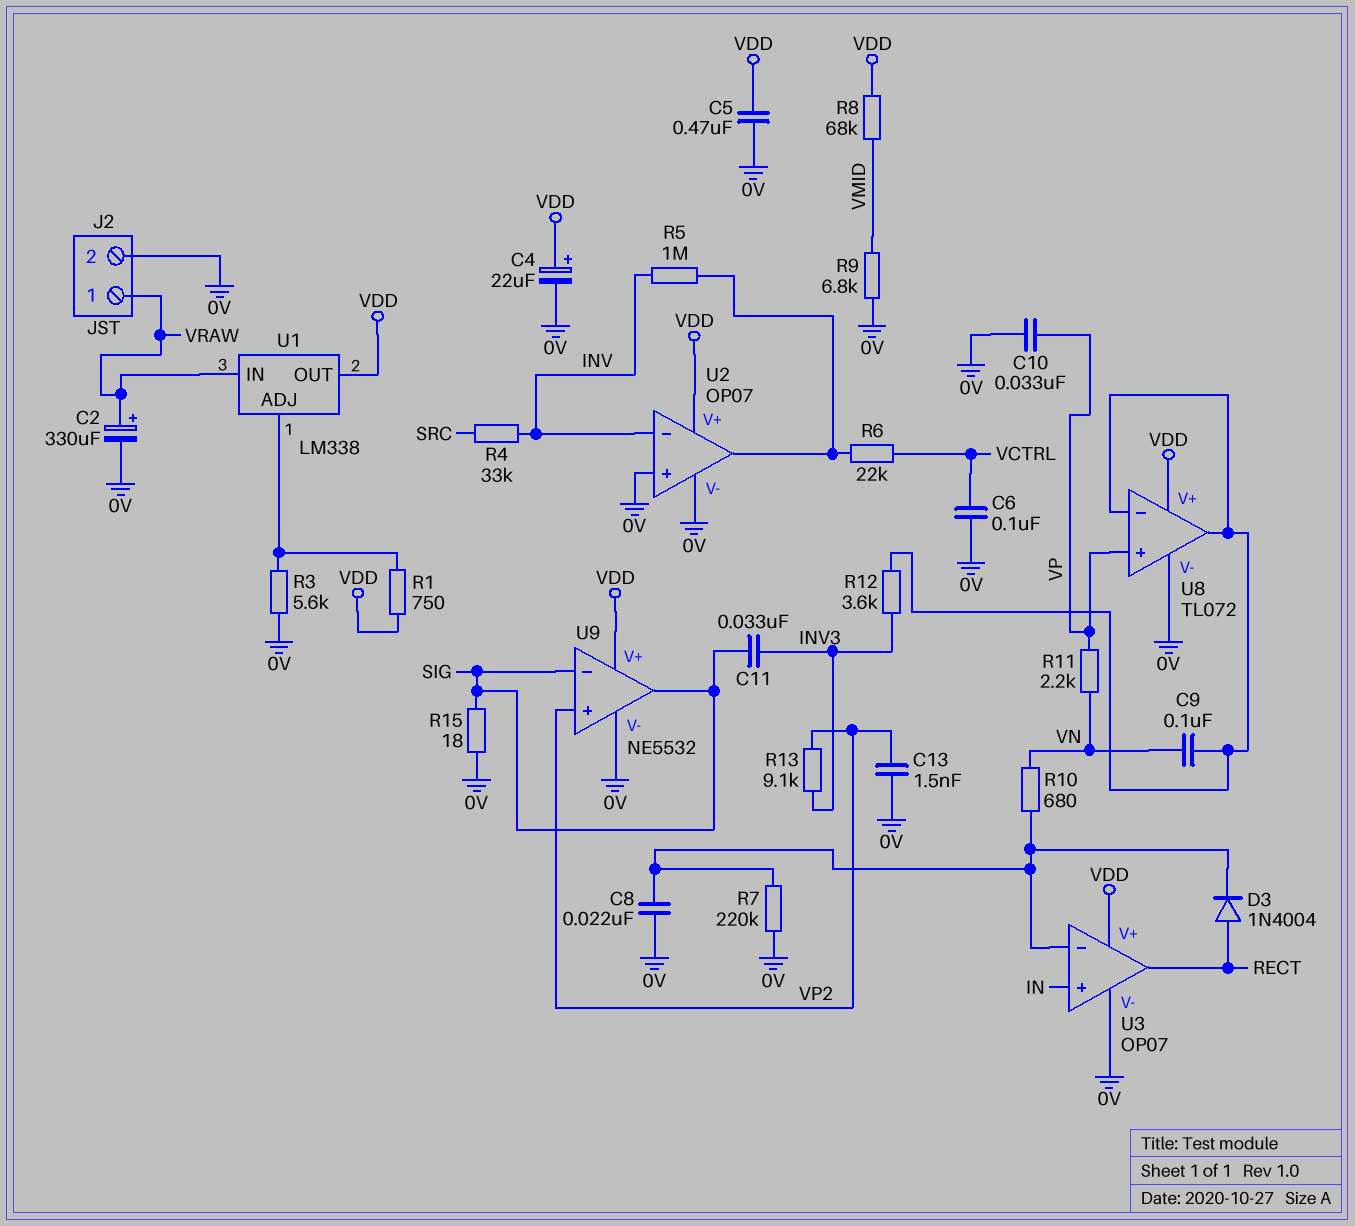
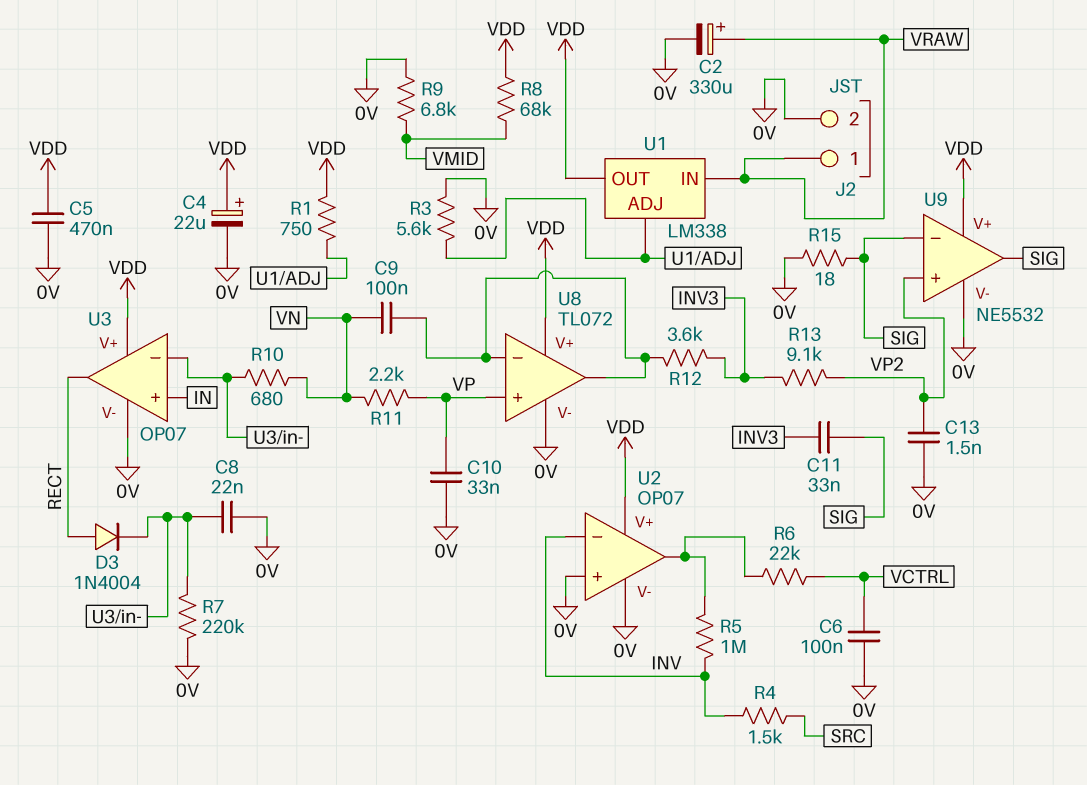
R4: 33k (INV, SRC) -> 1.5k (INV, SRC)

